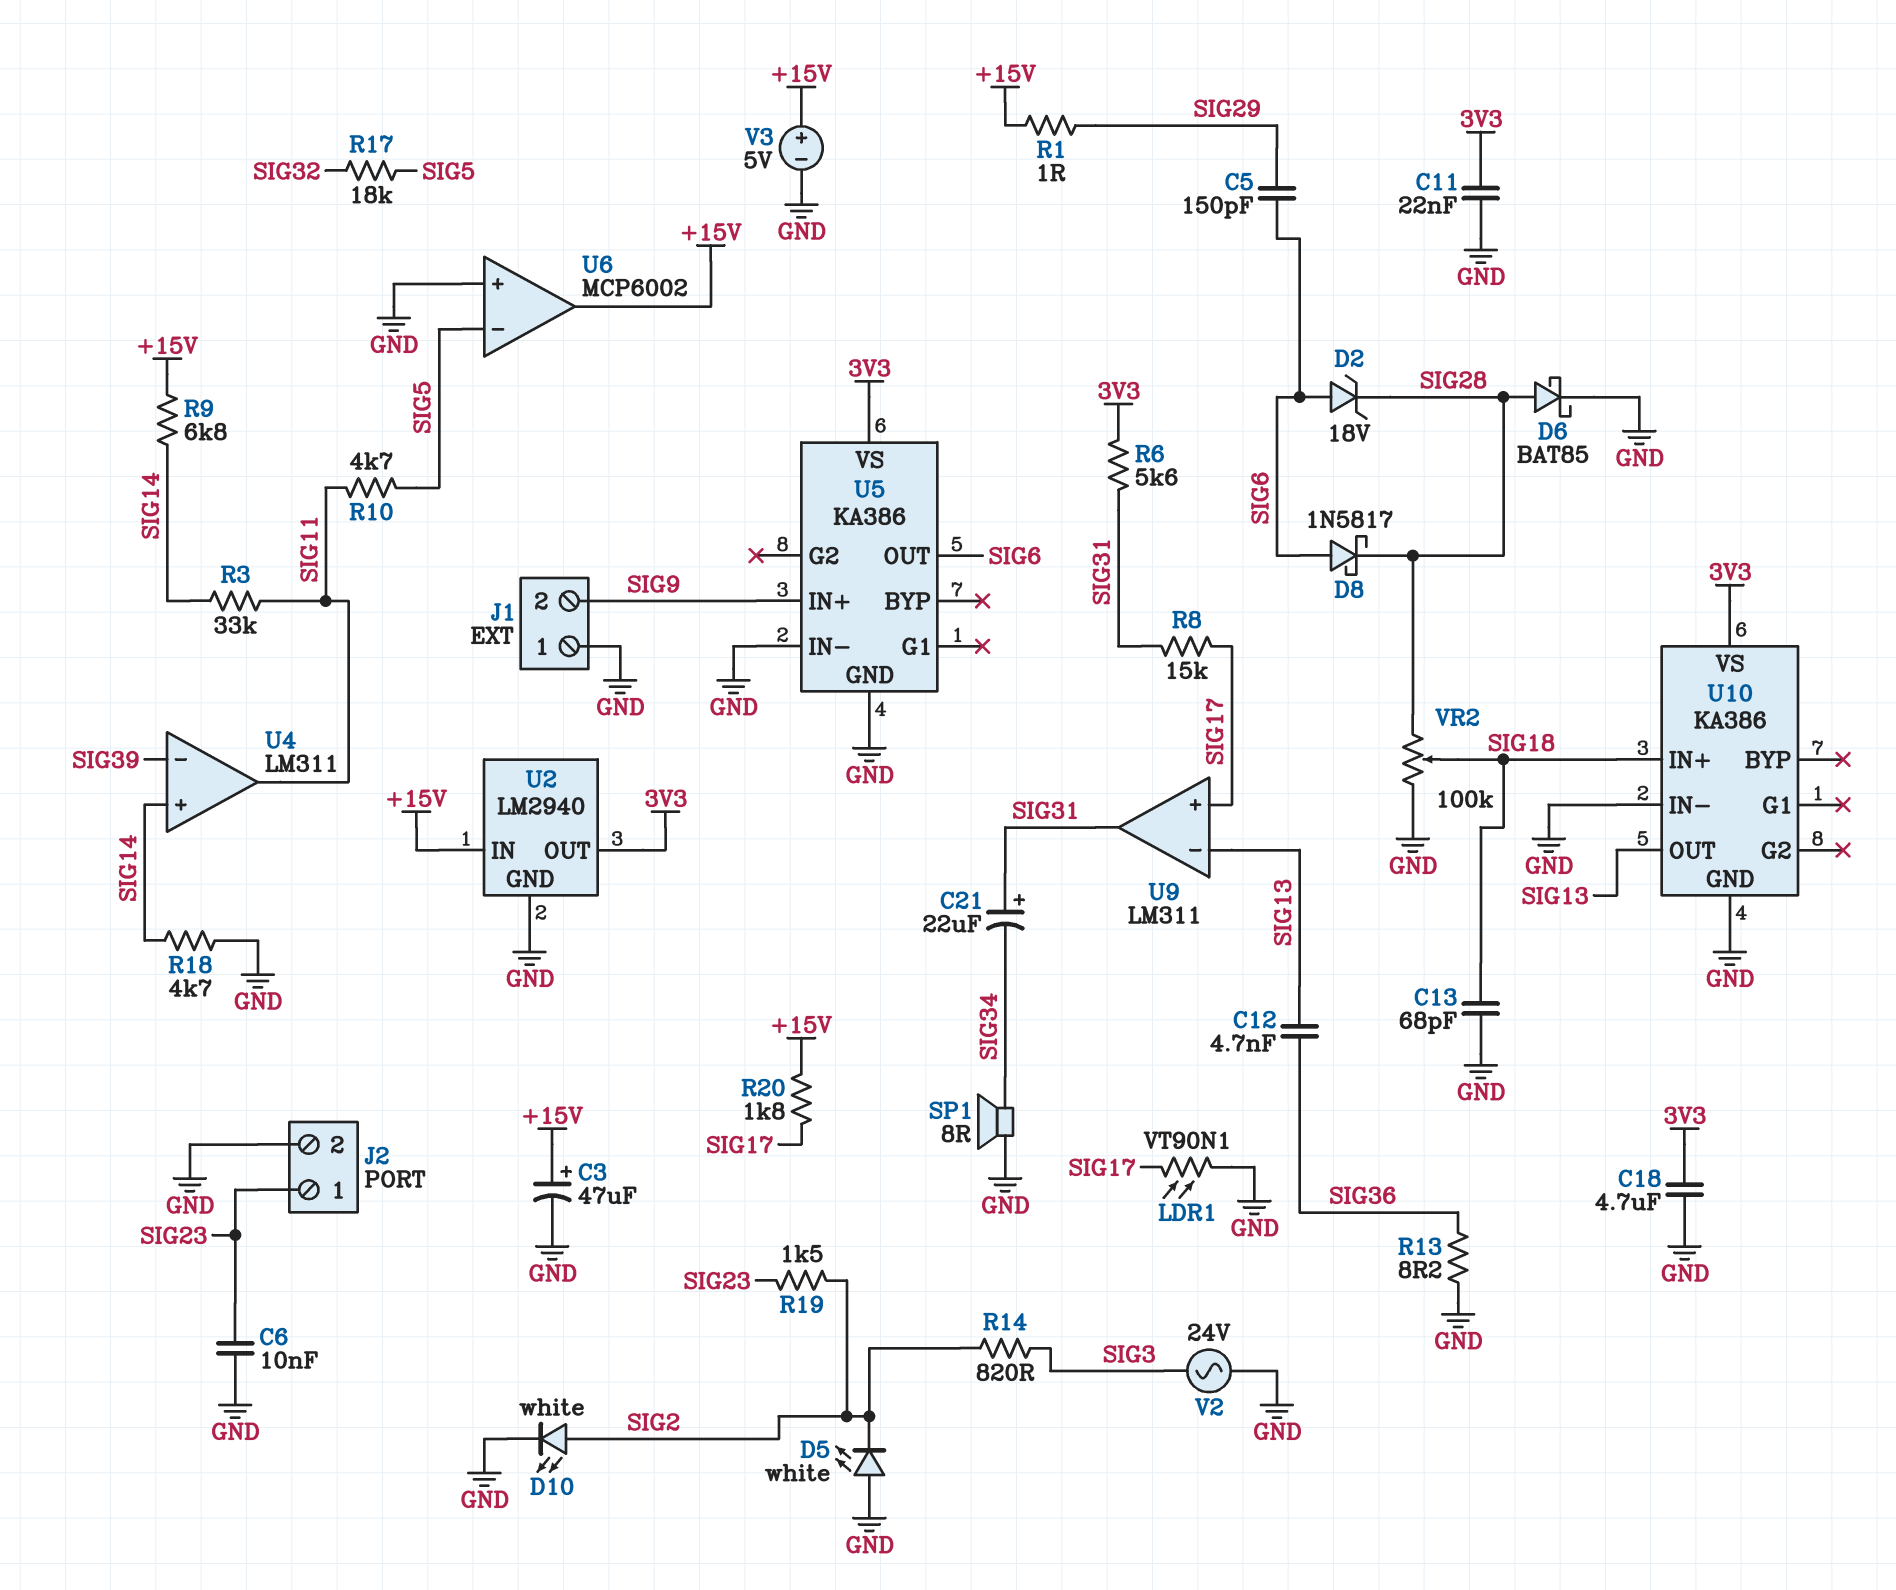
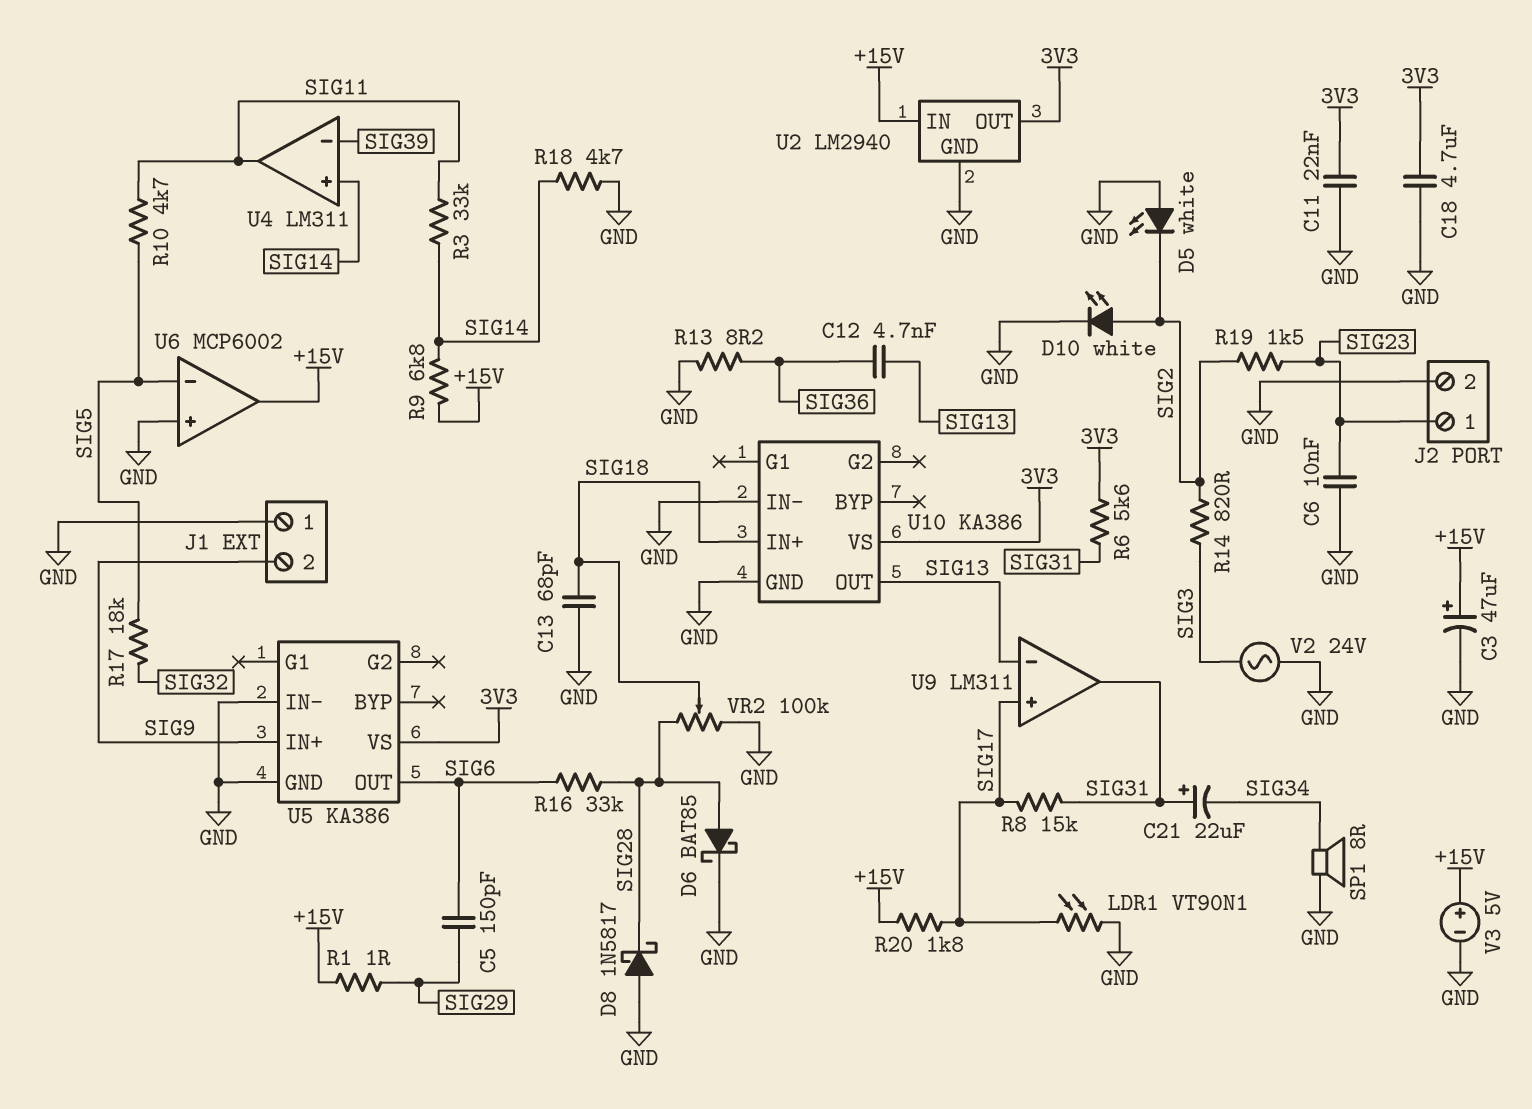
D2: zener 18V (A SIG6, K SIG28) -> none
D8: schottky 1N5817 (A SIG6, K SIG28) -> schottky 1N5817 (A GND, K SIG28)
R16: none -> 33k (SIG6, SIG28)

